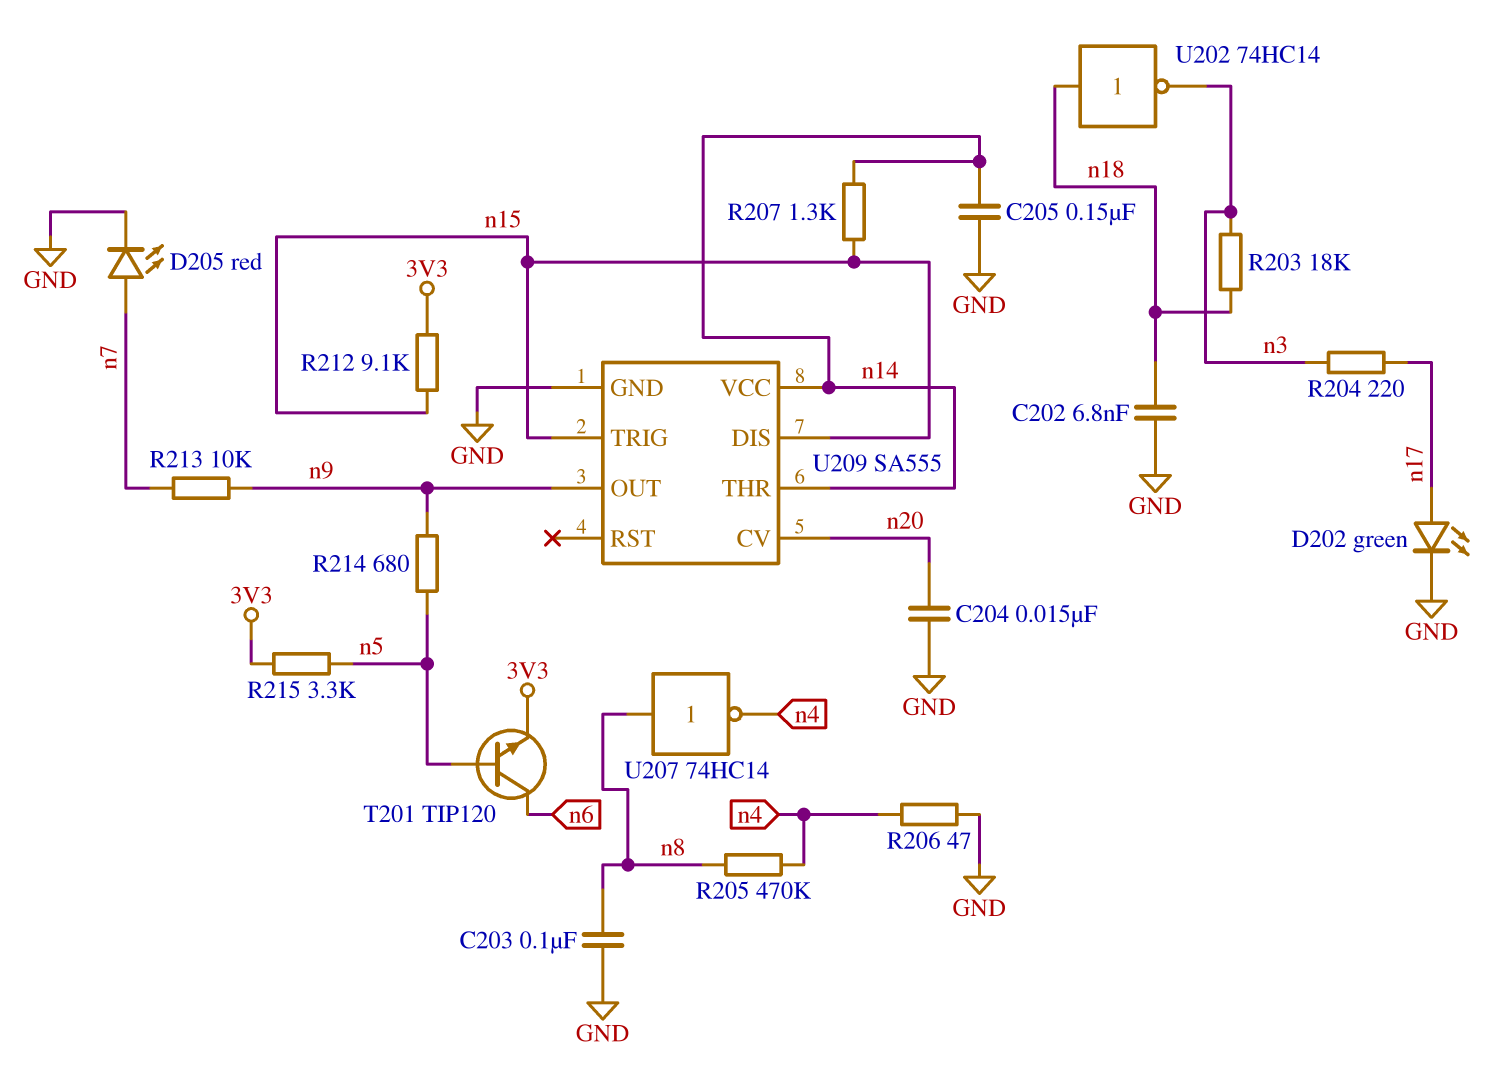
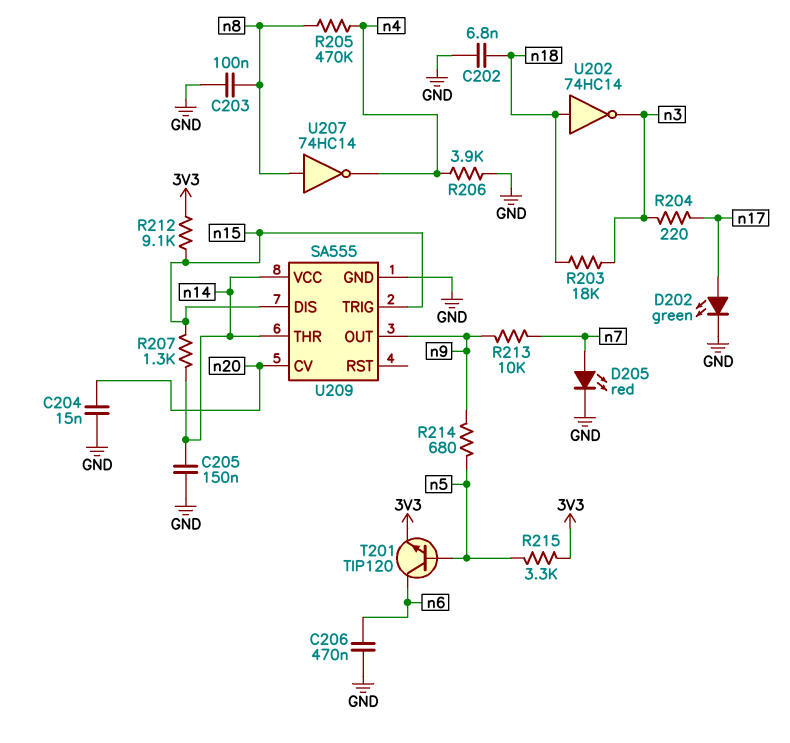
C206: none -> 470nF (GND, n6)
R206: 47 (GND, n4) -> 3.9k (GND, n4)

